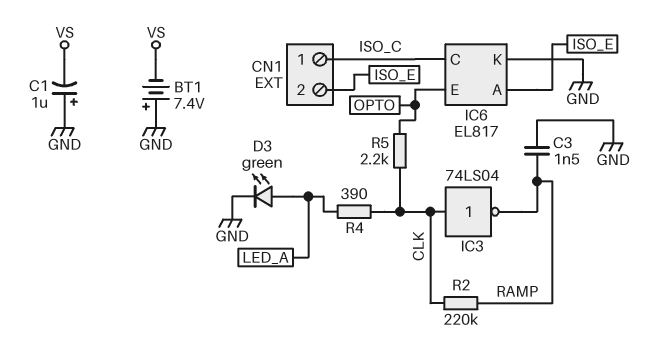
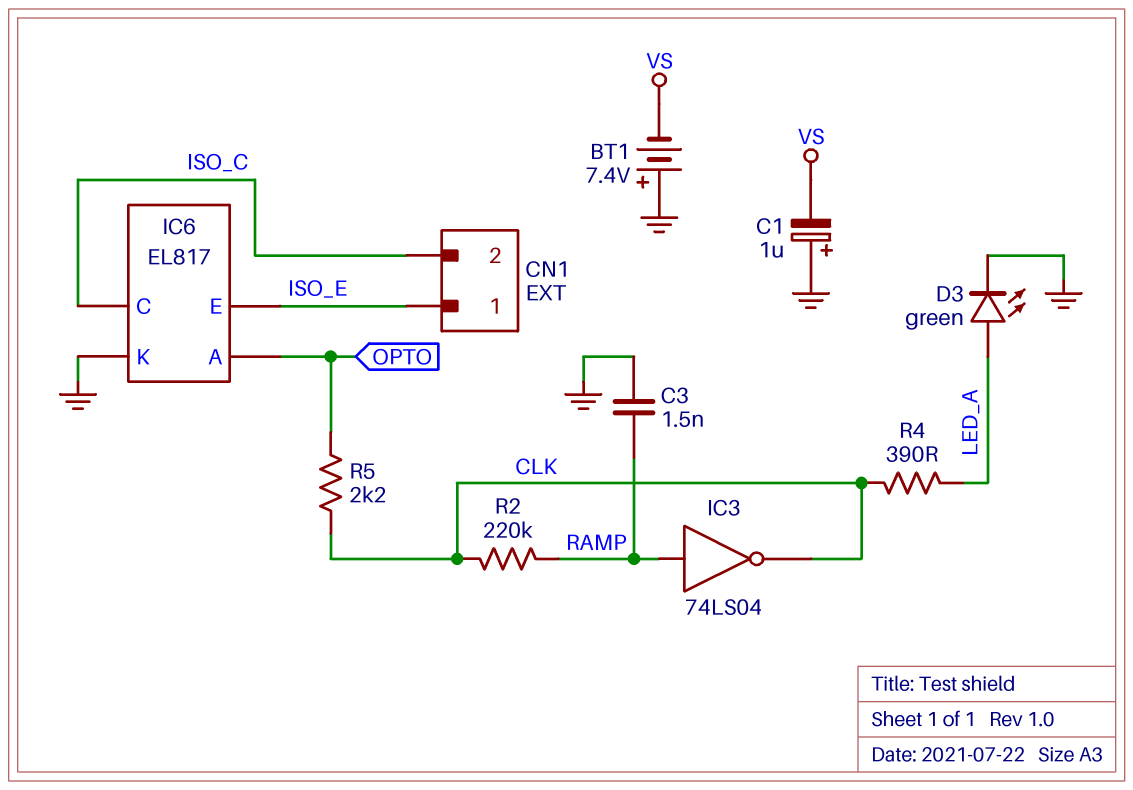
CN1 pin 1: ISO_C -> ISO_E
CN1 pin 2: ISO_E -> ISO_C
IC3: NOT 74LS04 (in CLK, out RAMP) -> NOT 74LS04 (in RAMP, out CLK)
IC6 pin A: ISO_E -> OPTO
IC6 pin E: OPTO -> ISO_E

